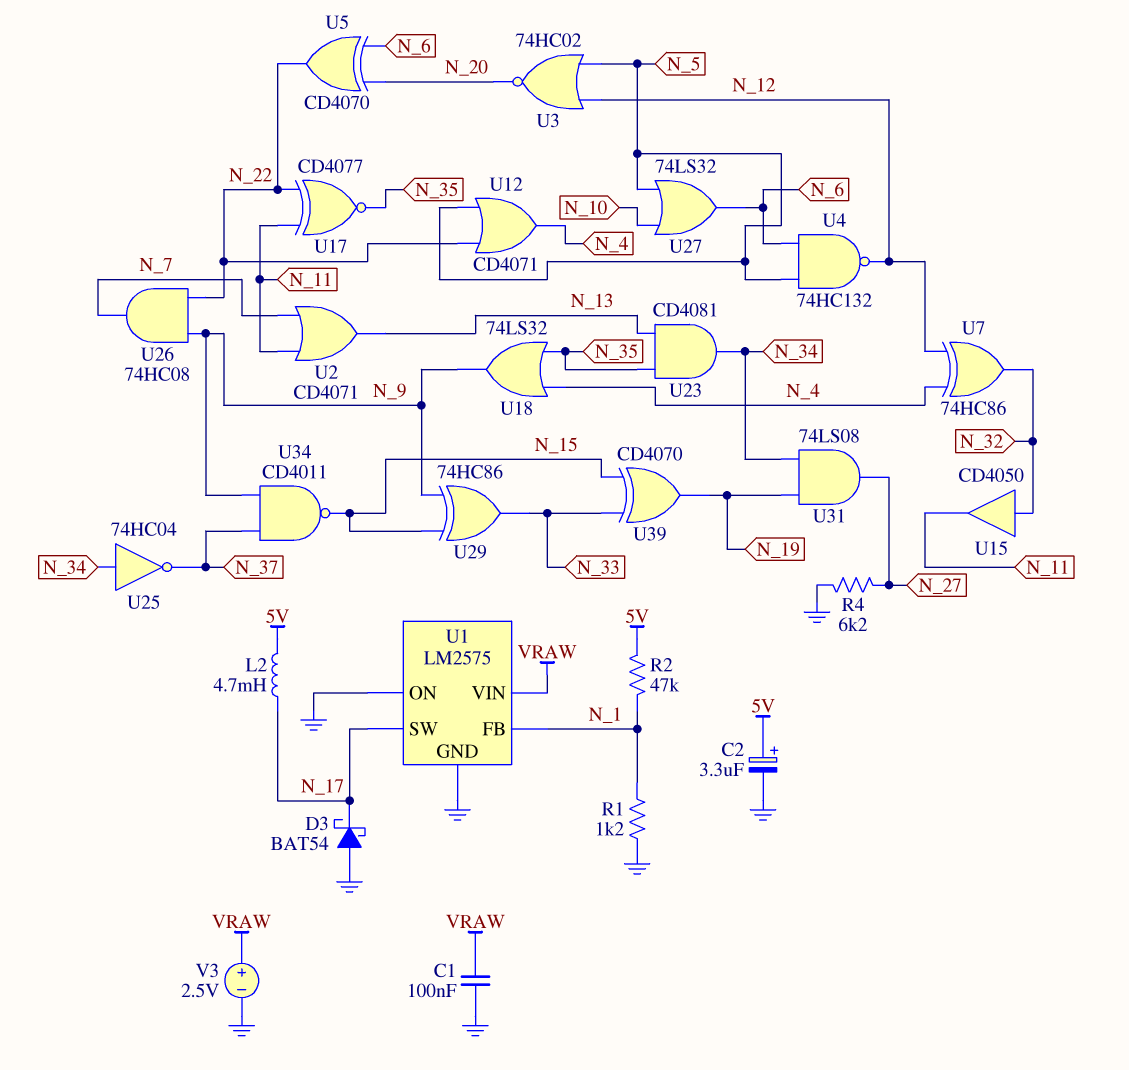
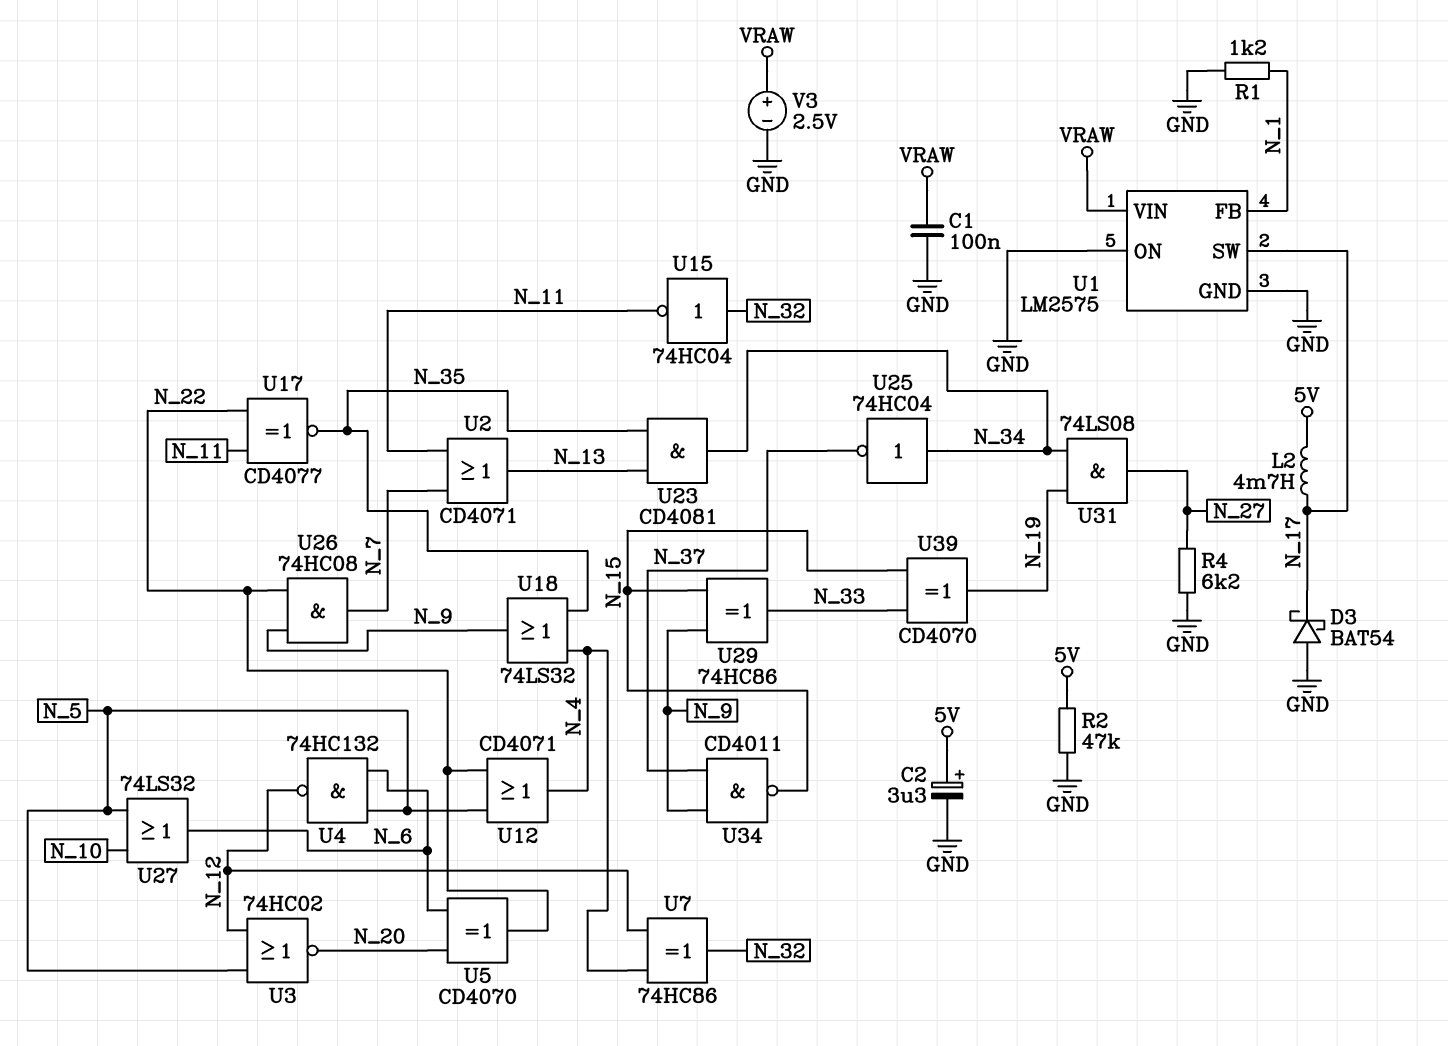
R2: 47k (5V, N_1) -> 47k (5V, GND)
U15: buffer CD4050 (in N_32, out N_11) -> NOT 74HC04 (in N_32, out N_11)

